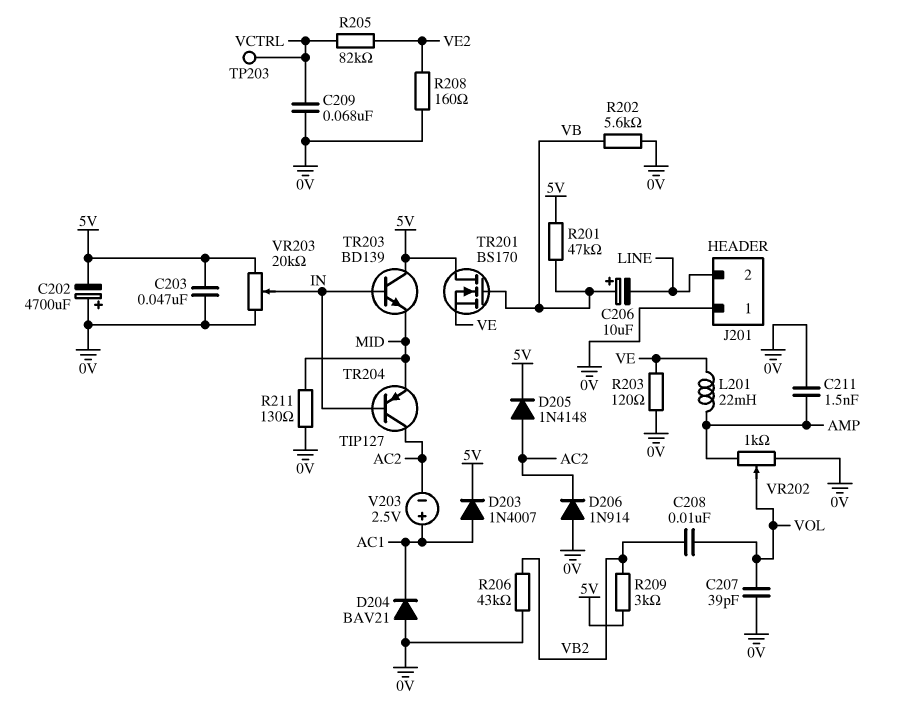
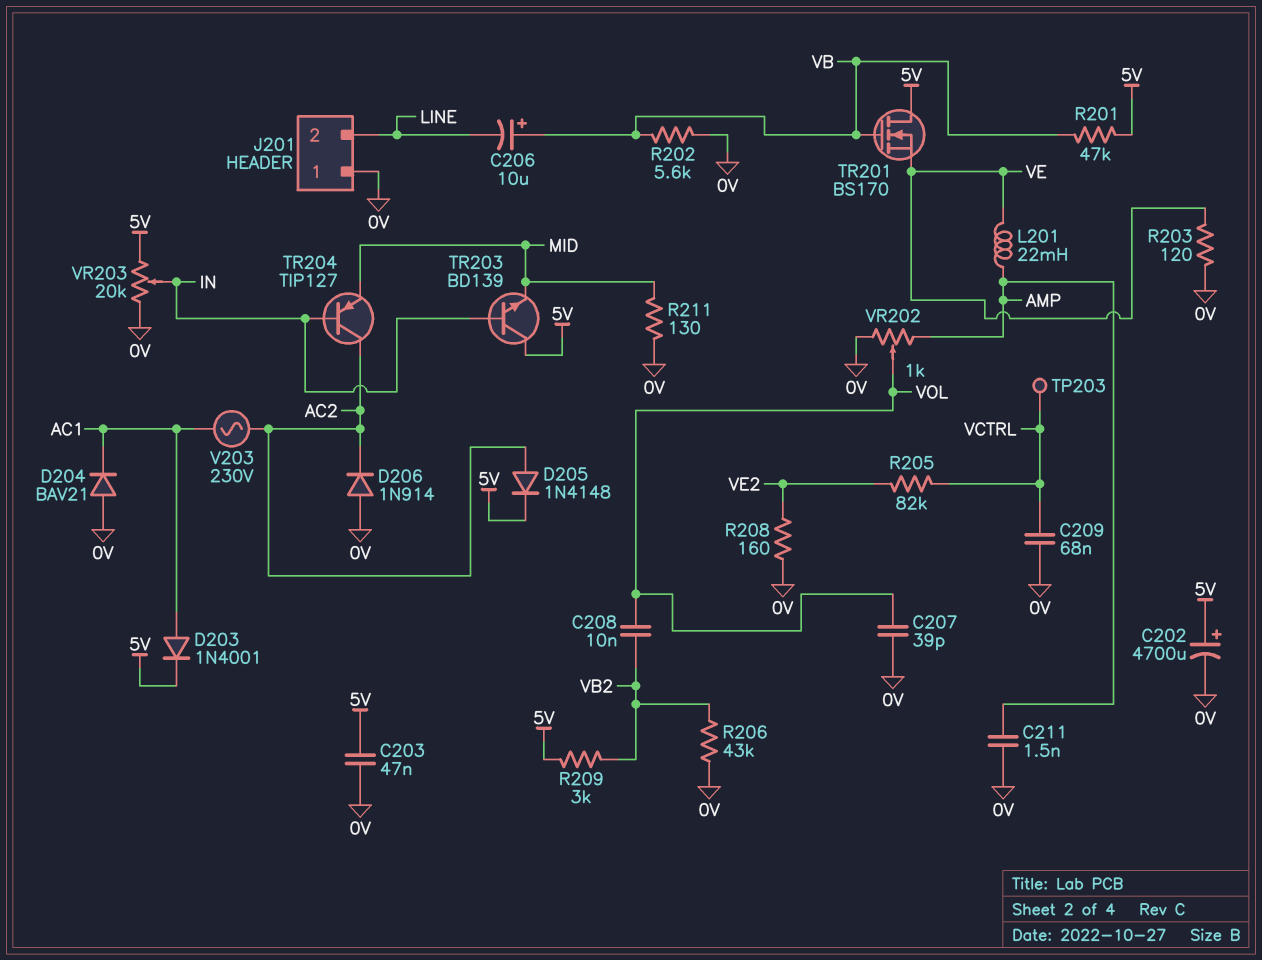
C202: 4700uF (plus 0V, minus 5V) -> 4700uF (plus 5V, minus 0V)
D203: diode 1N4007 (A AC1, K 5V) -> diode 1N4001 (A AC1, K 5V)
V203: 2.5V (plus AC1, minus AC2) -> AC 230V (AC1, AC2)

